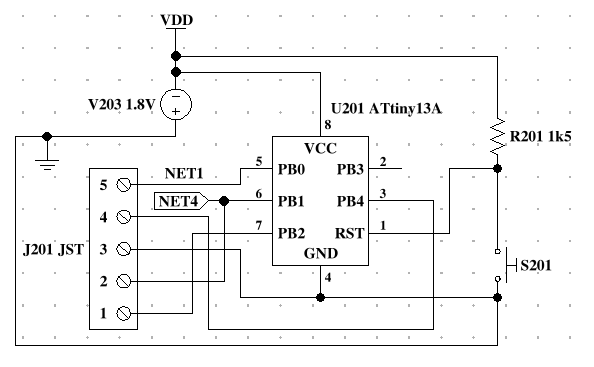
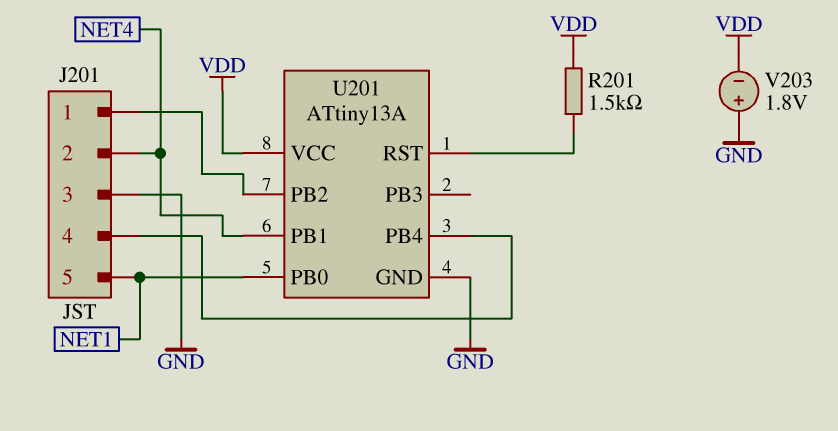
S201: button (GND, U201/RST) -> none

